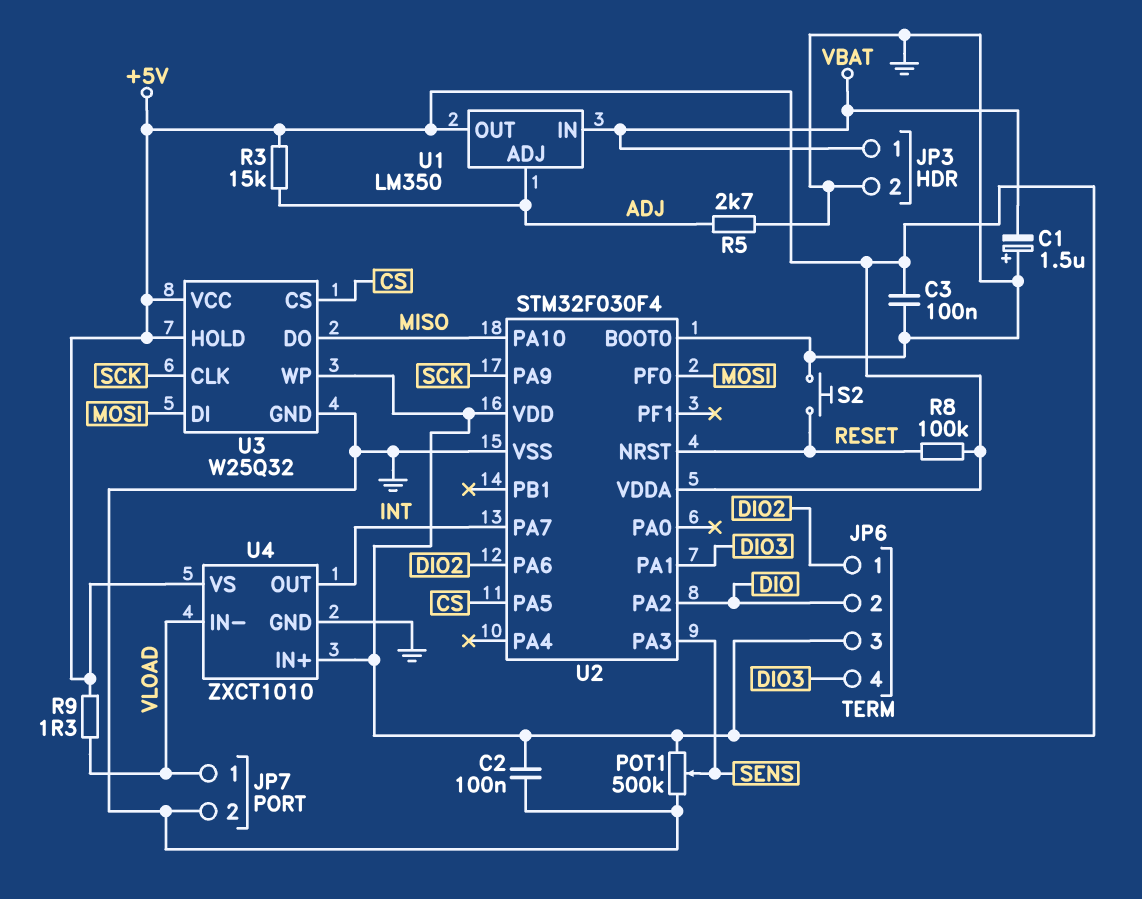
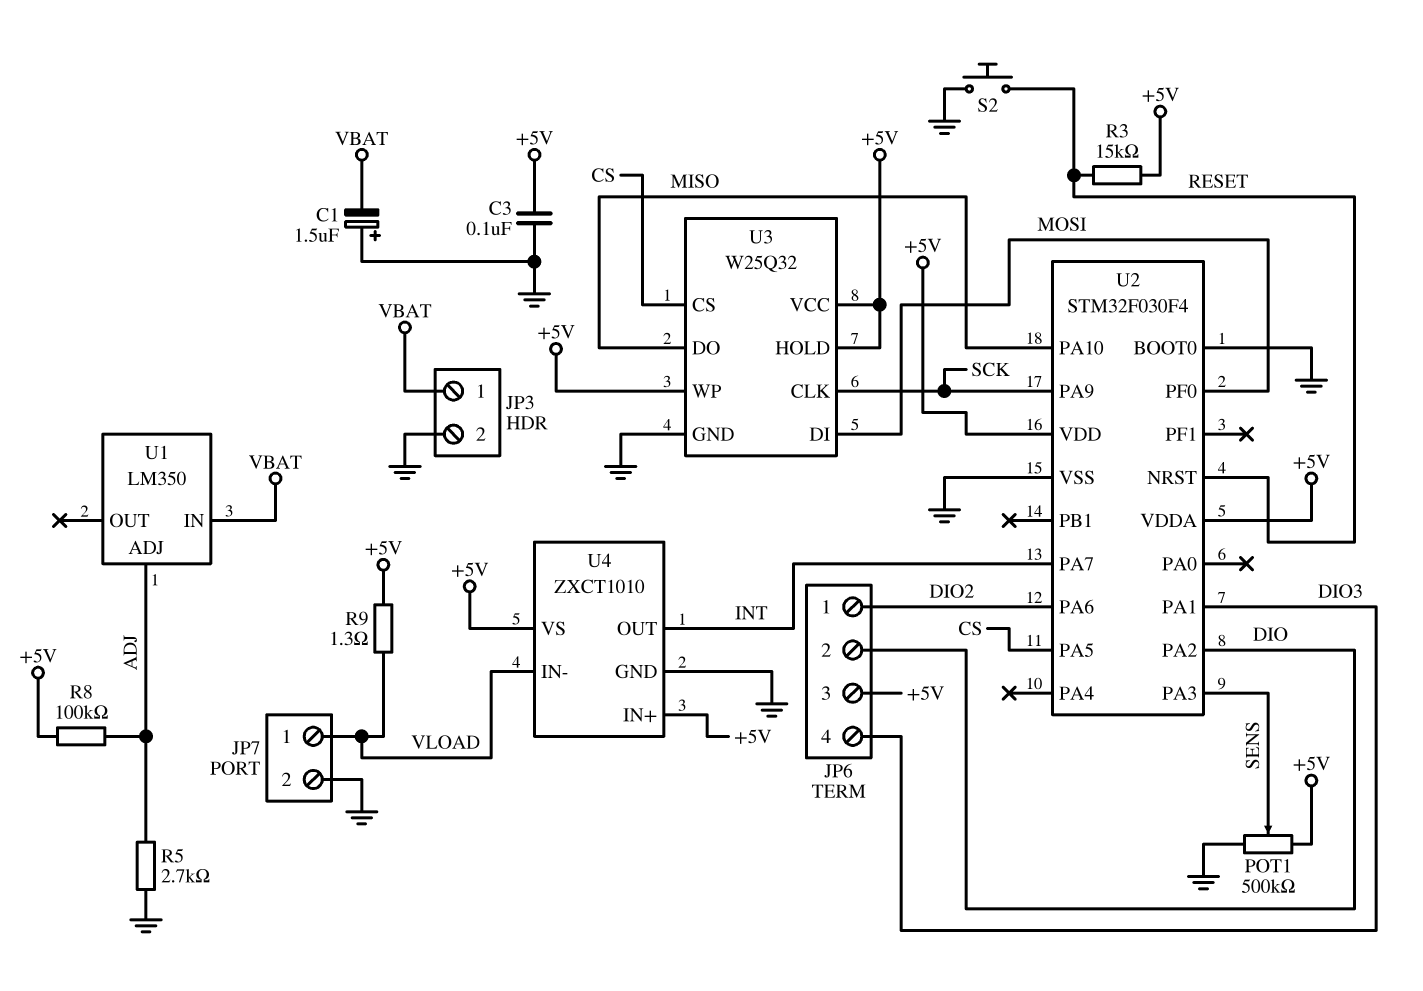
C2: 100nF (+5V, GND) -> none
R3: 15k (+5V, ADJ) -> 15k (+5V, RESET)
R8: 100k (+5V, RESET) -> 100k (+5V, ADJ)
U1 pin OUT: +5V -> none

